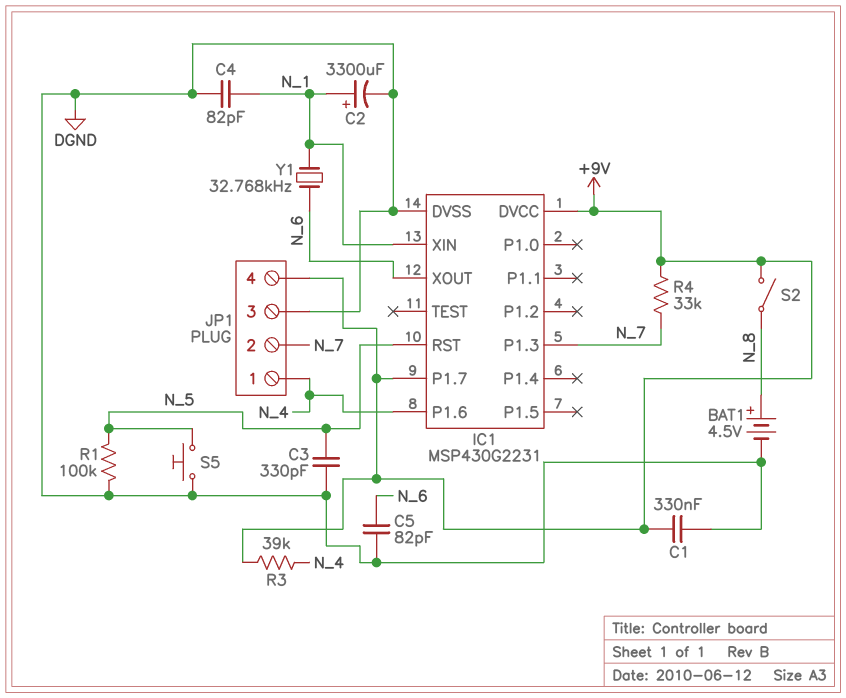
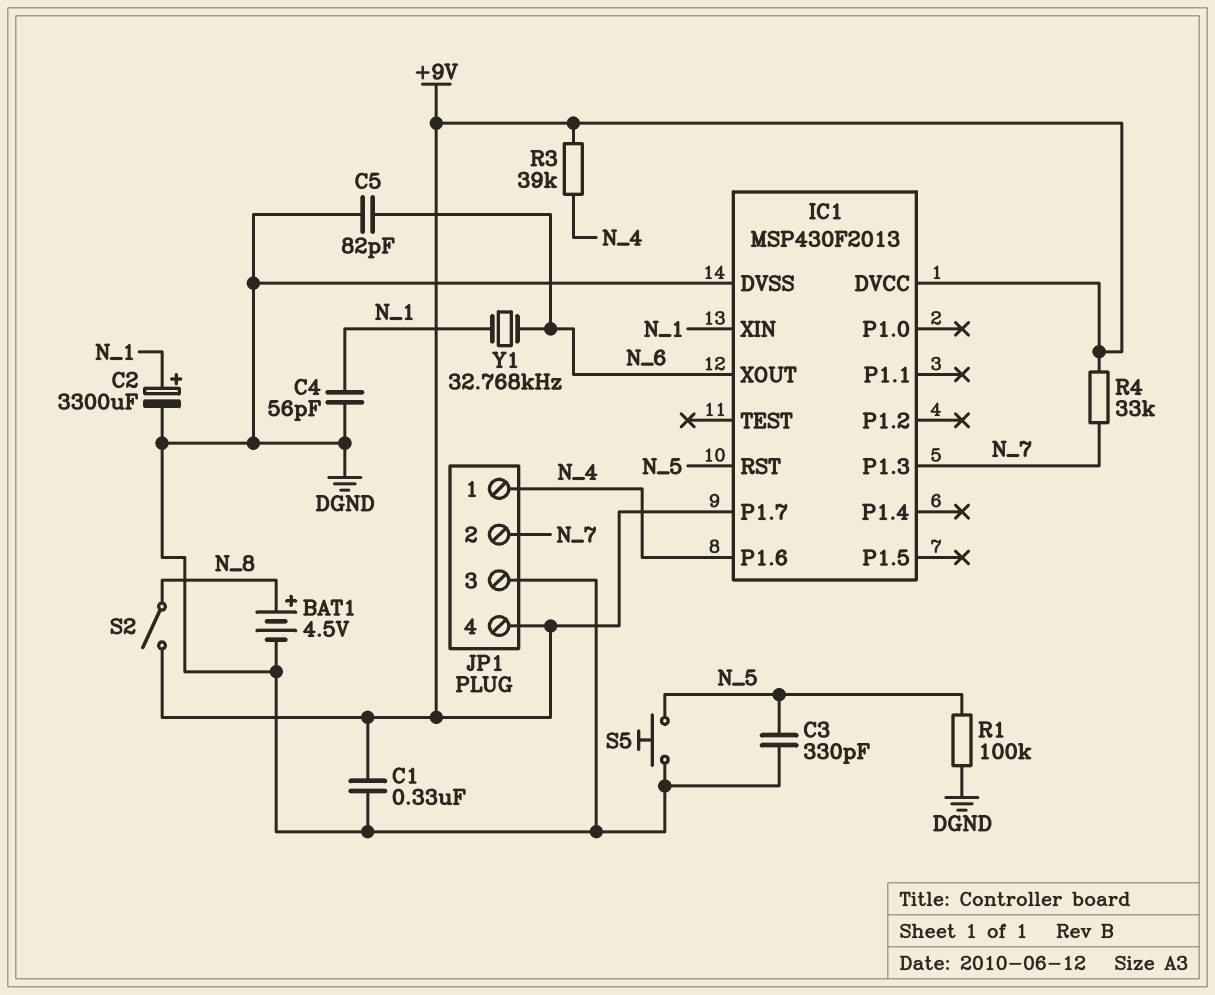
C4: 82pF (DGND, N_1) -> 56pF (DGND, N_1)
IC1: MSP430G2231 -> MSP430F2013

